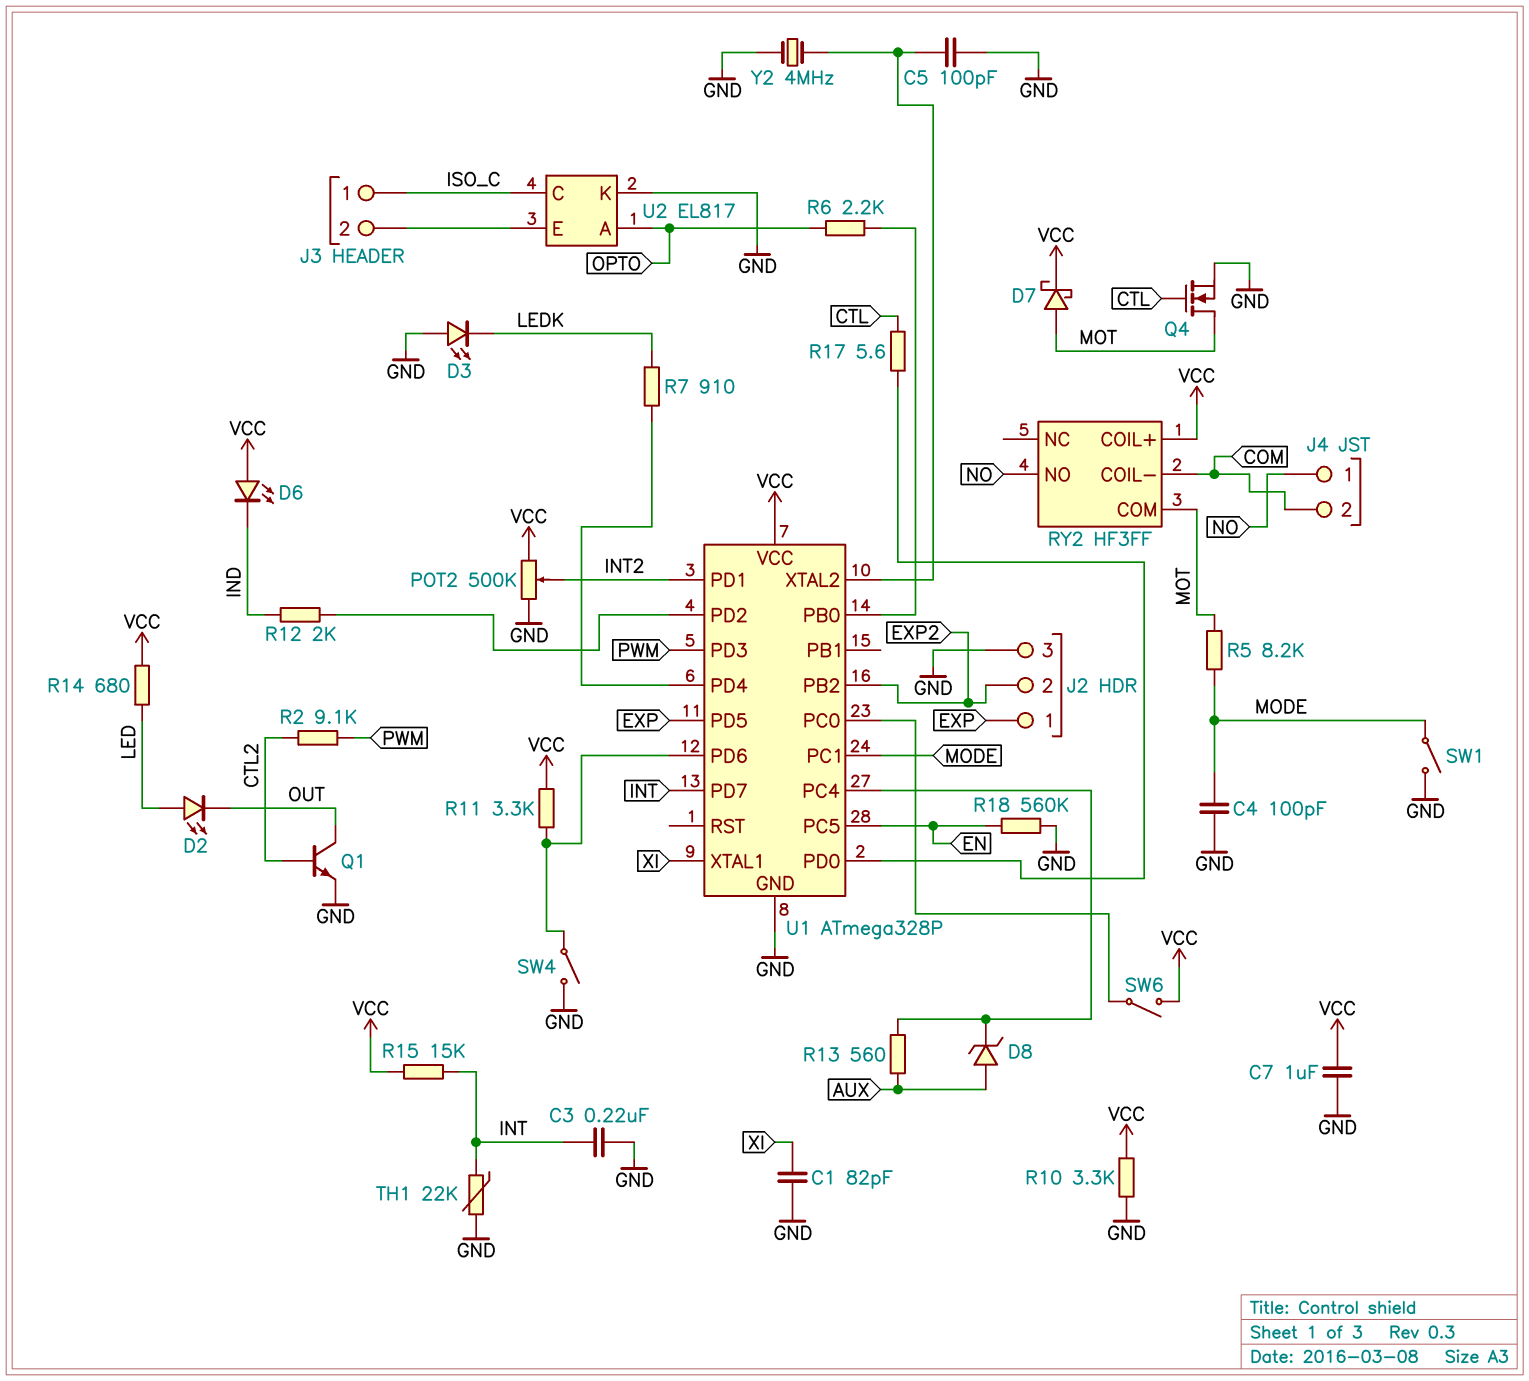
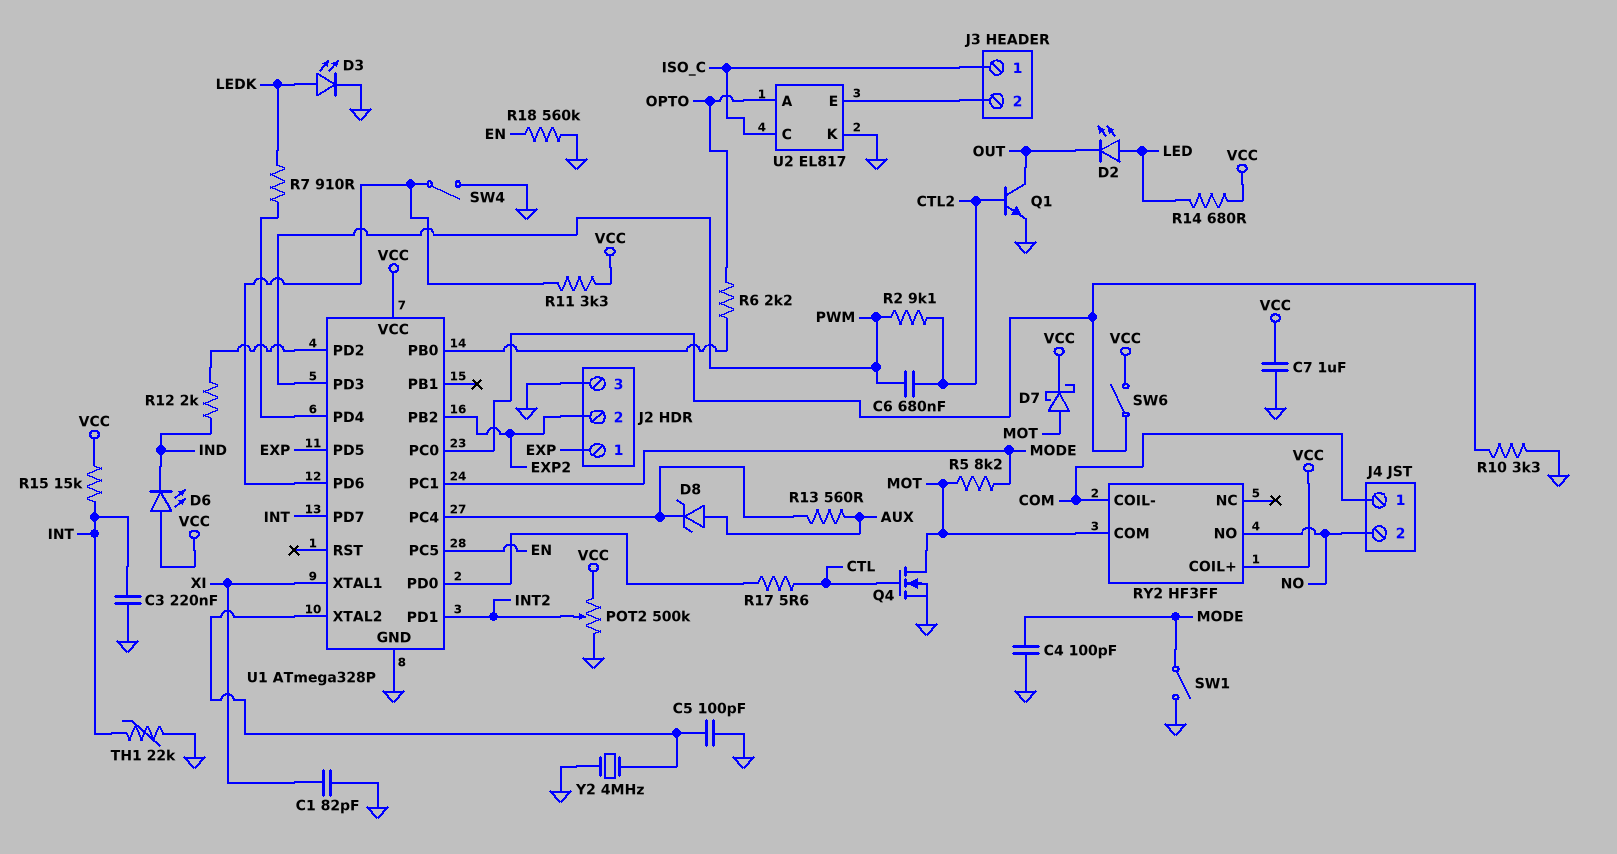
C6: none -> 680nF (CTL2, PWM)
D3: LED (A GND, K LEDK) -> LED (A LEDK, K GND)
J4 pin 1: NO -> COM
J4 pin 2: COM -> NO
R10: 3.3k (GND, VCC) -> 3.3k (GND, U1/PC0)

